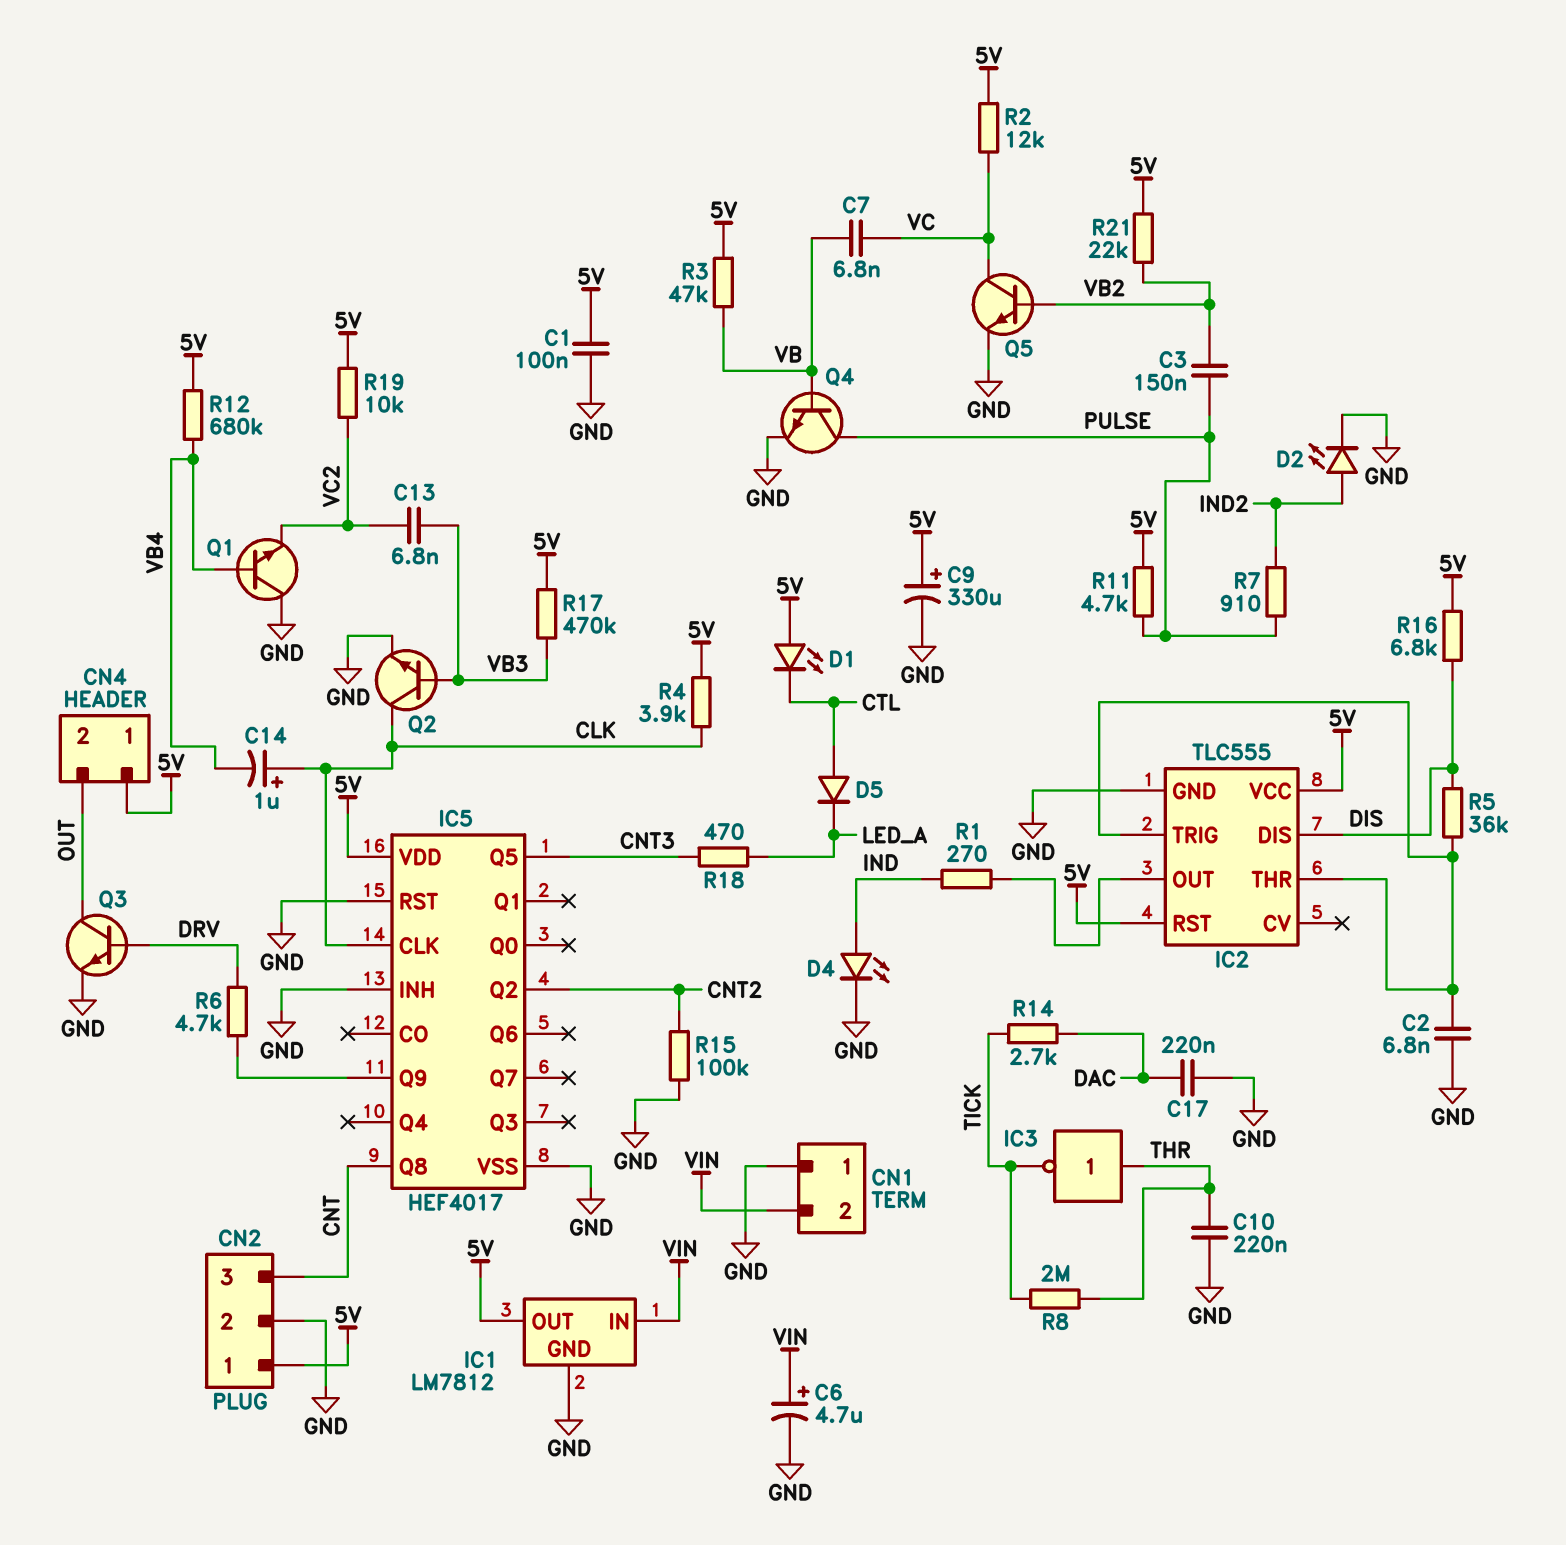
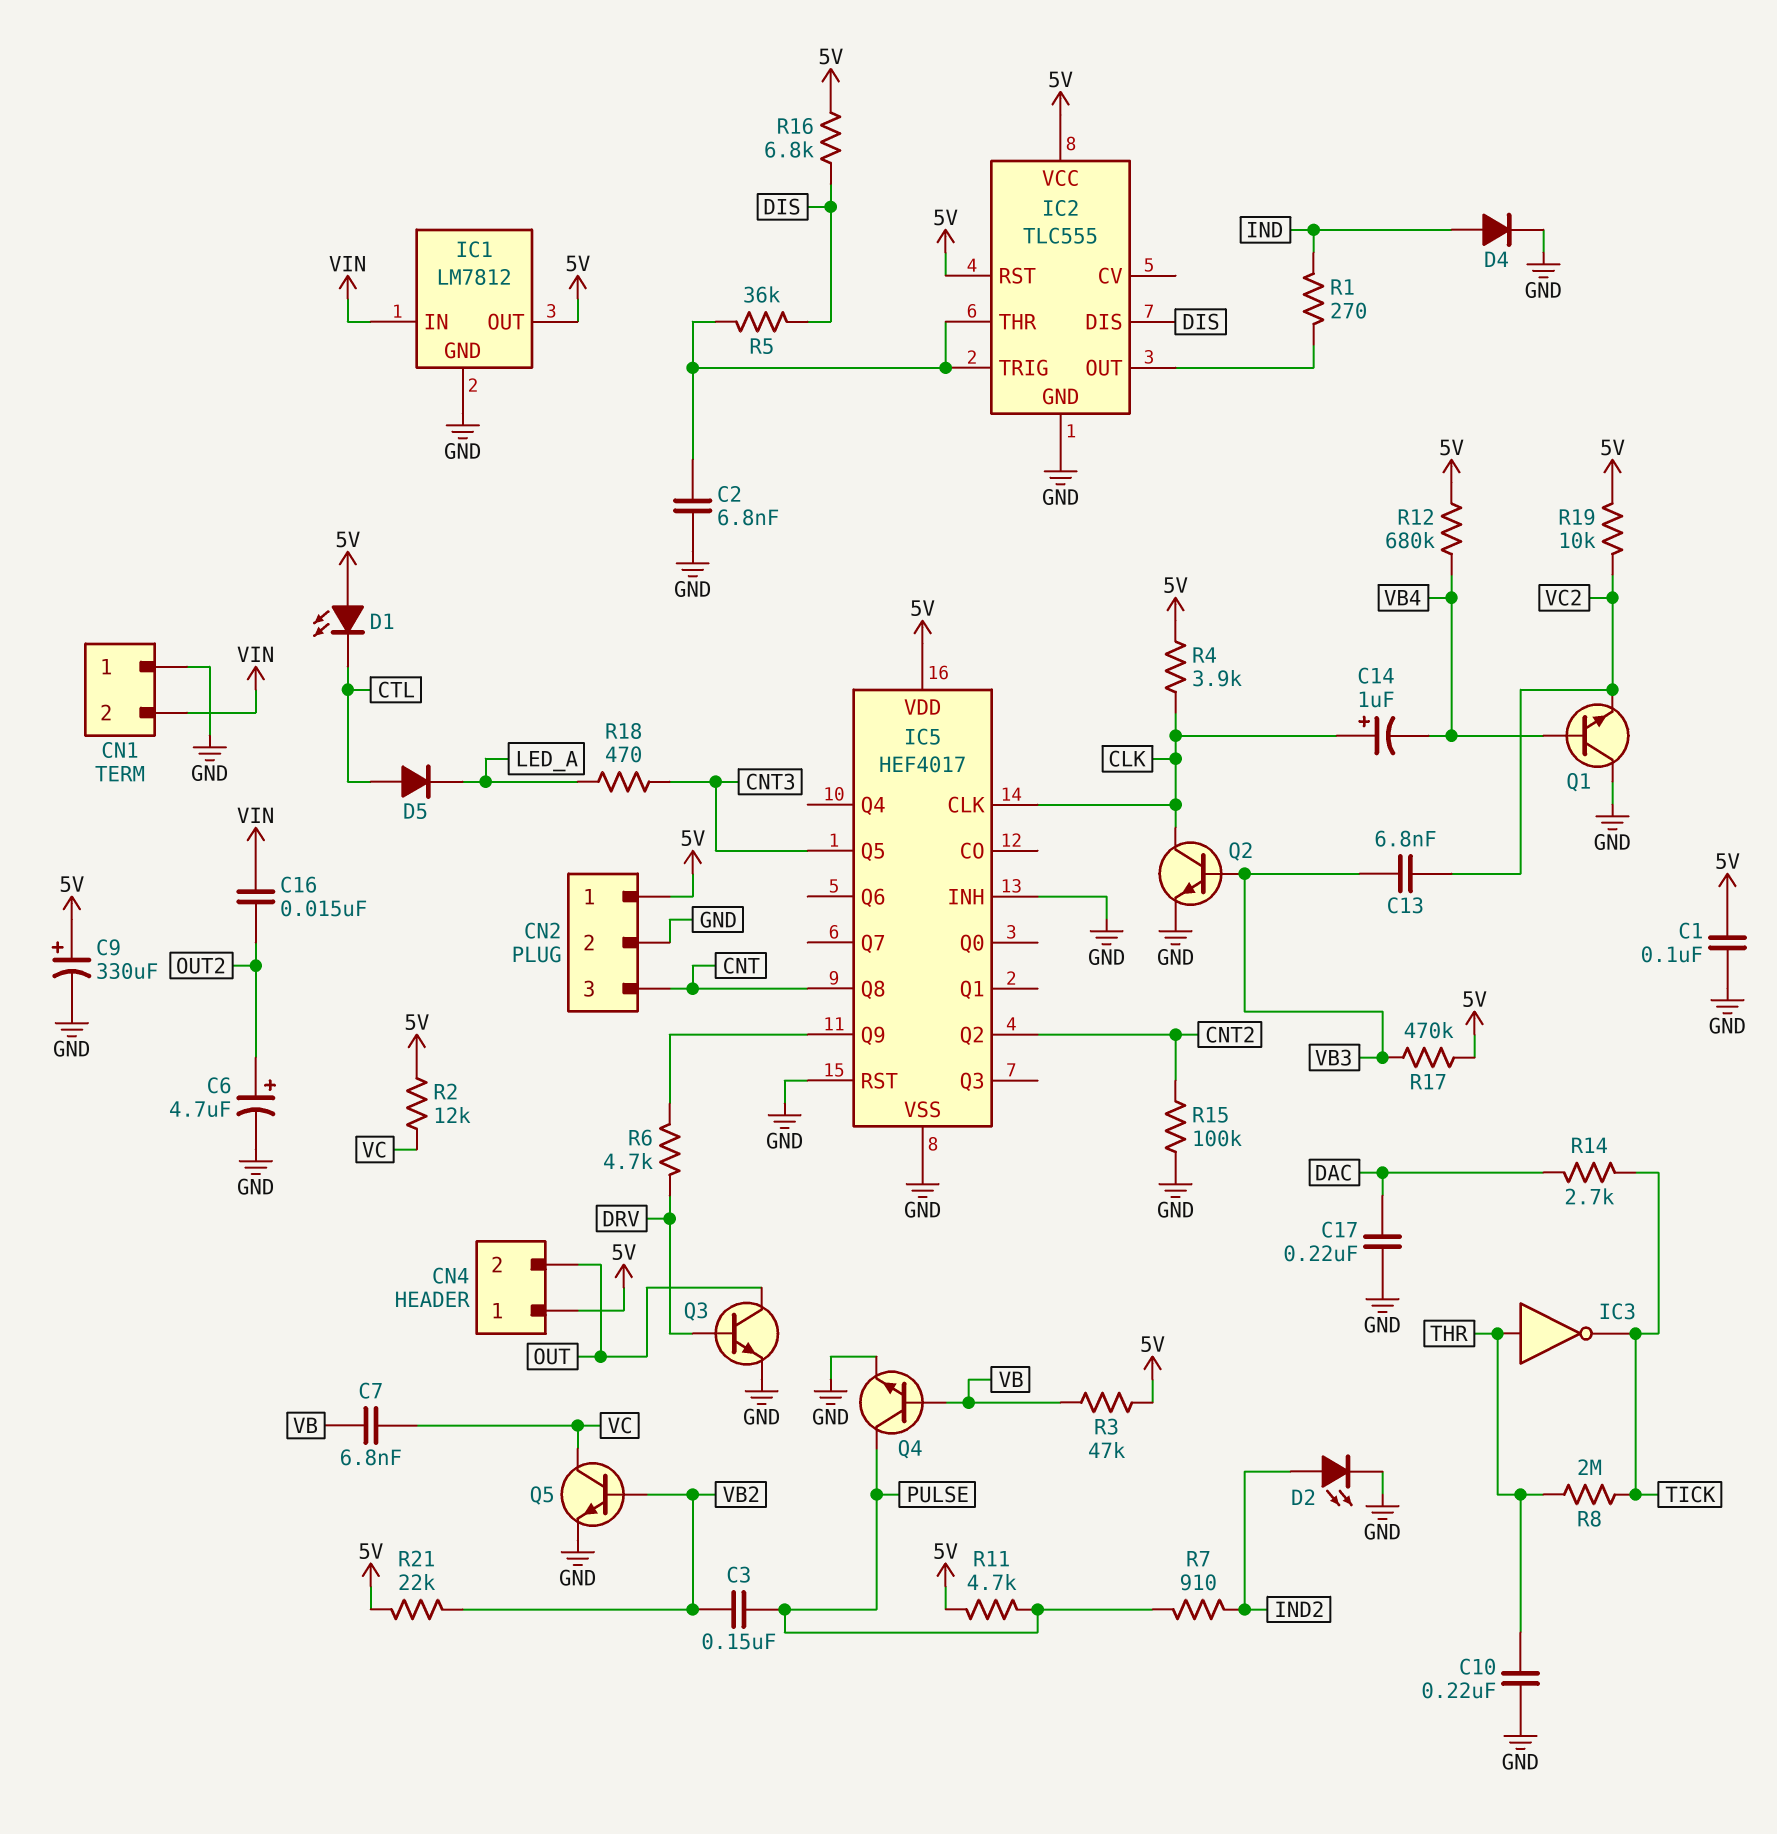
C6: 4.7uF (plus VIN, minus GND) -> 4.7uF (plus OUT2, minus GND)
C16: none -> 15nF (OUT2, VIN)
D4: LED (A IND, K GND) -> diode (A IND, K GND)

